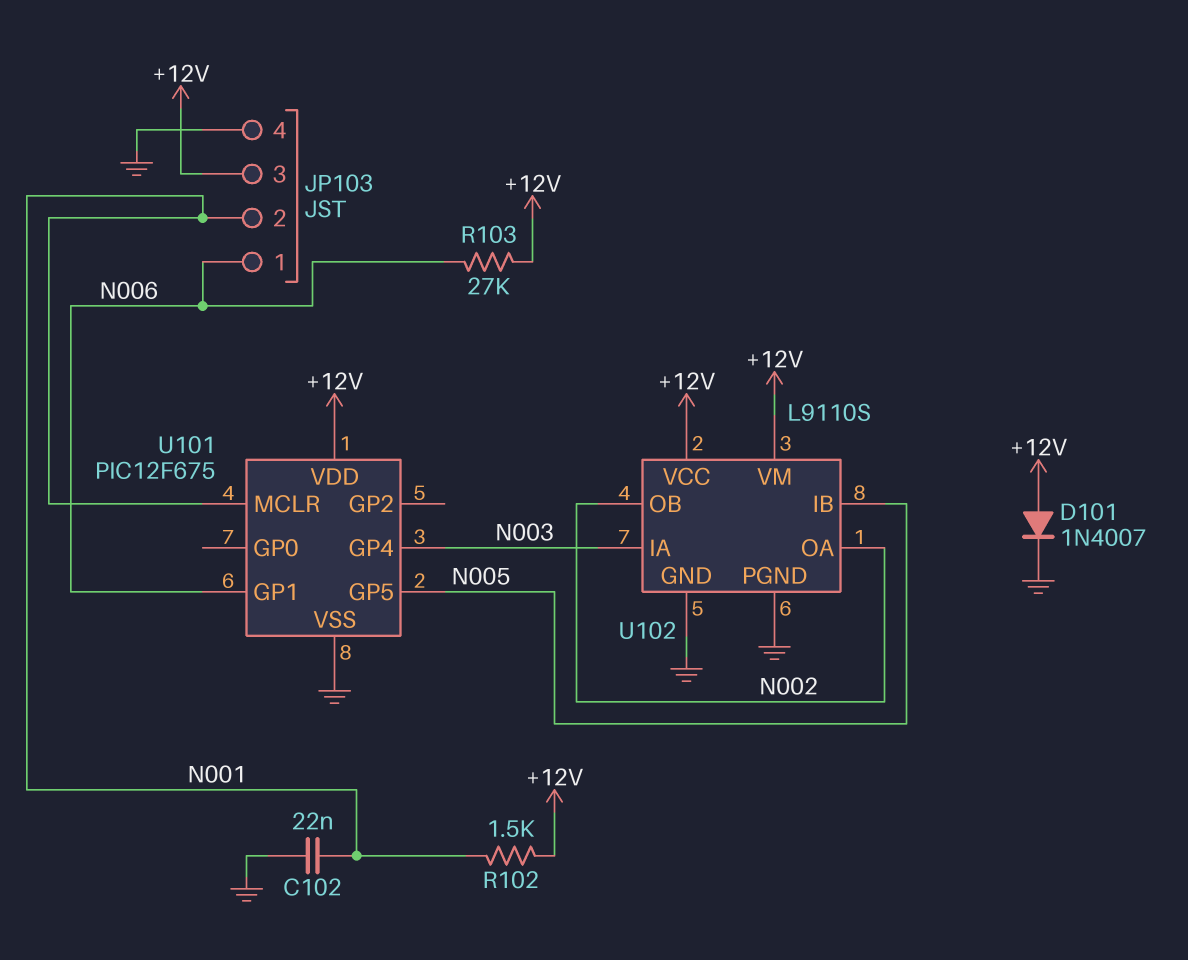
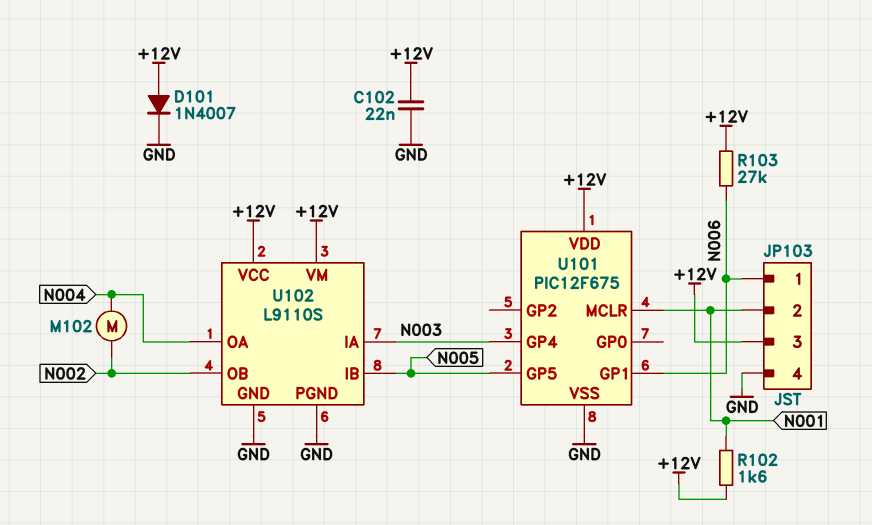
C102: 22nF (GND, N001) -> 22nF (+12V, GND)
M102: none -> motor (N002, N004)
R102: 1.5k (+12V, N001) -> 1.6k (+12V, N001)
U102 pin OA: N002 -> N004

